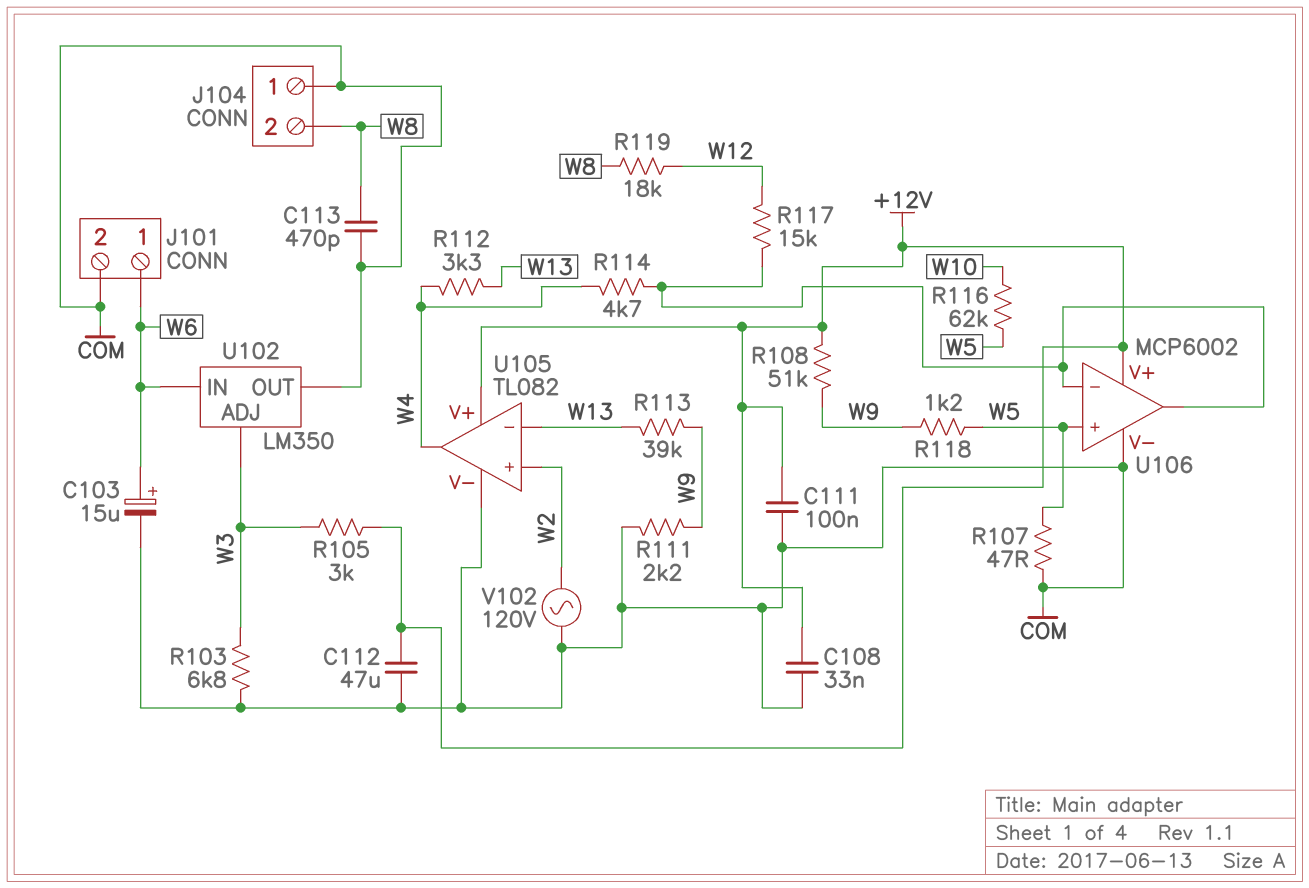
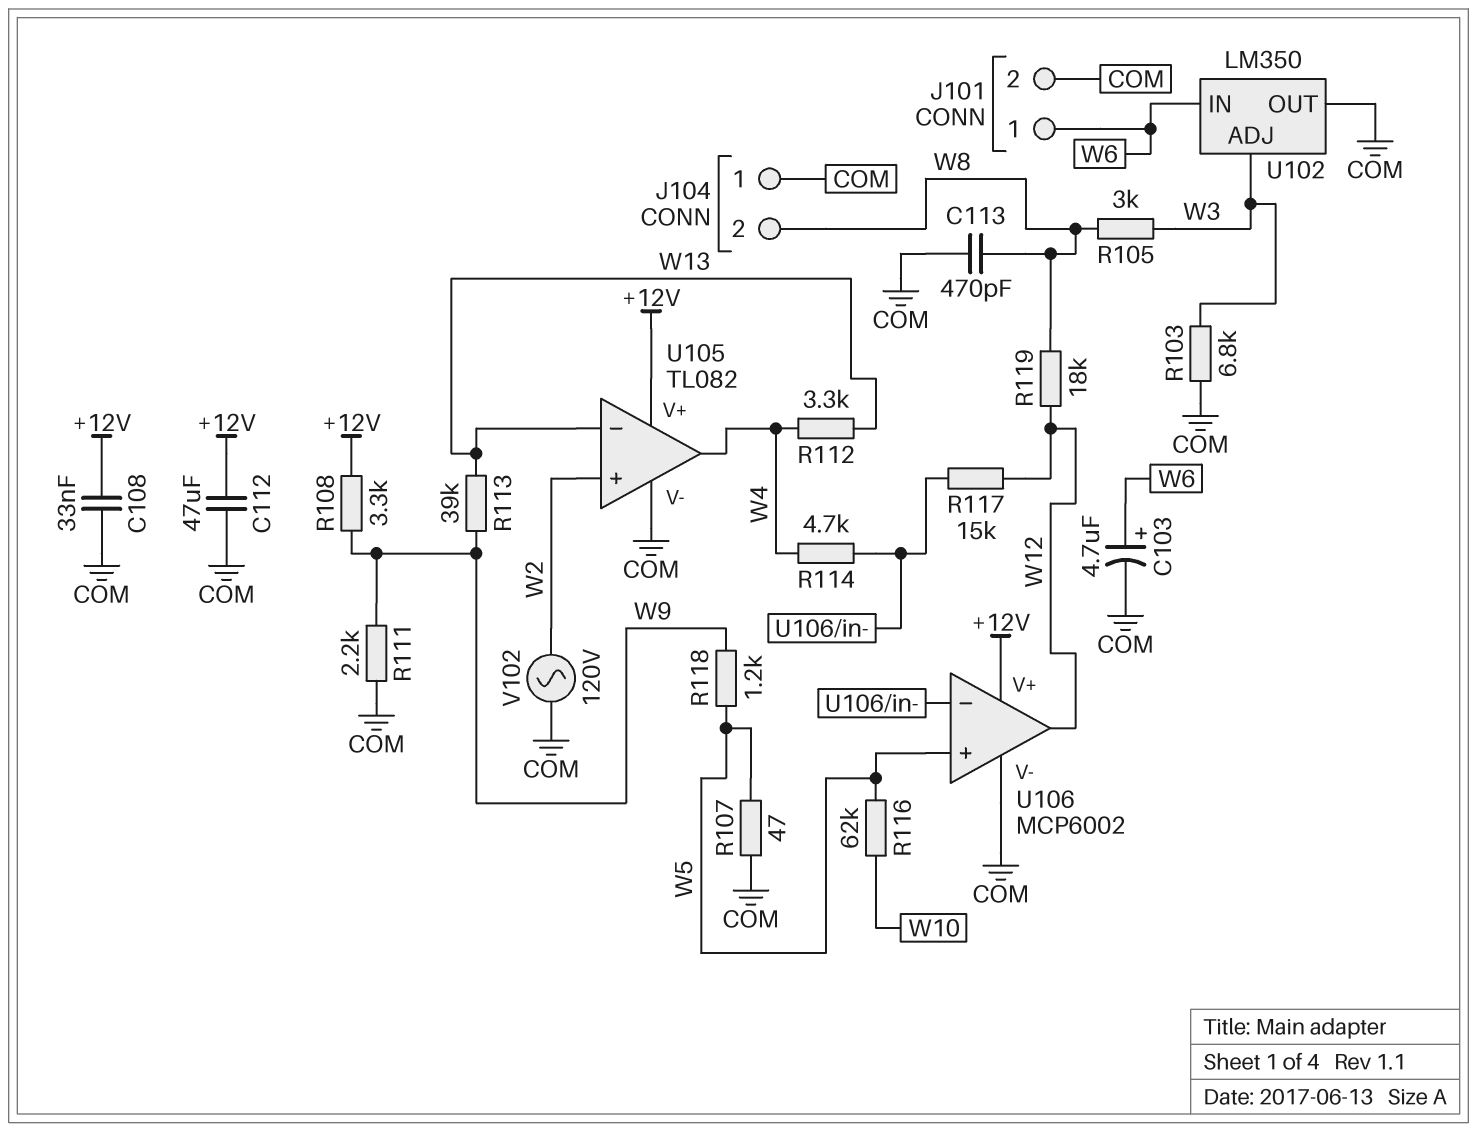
C103: 15uF (plus W6, minus COM) -> 4.7uF (plus W6, minus COM)
C111: 100nF (+12V, COM) -> none
R105: 3k (+12V, W3) -> 3k (W3, W8)
R108: 51k (+12V, W9) -> 3.3k (+12V, W9)
U106 pin out: U106/in- -> W12

